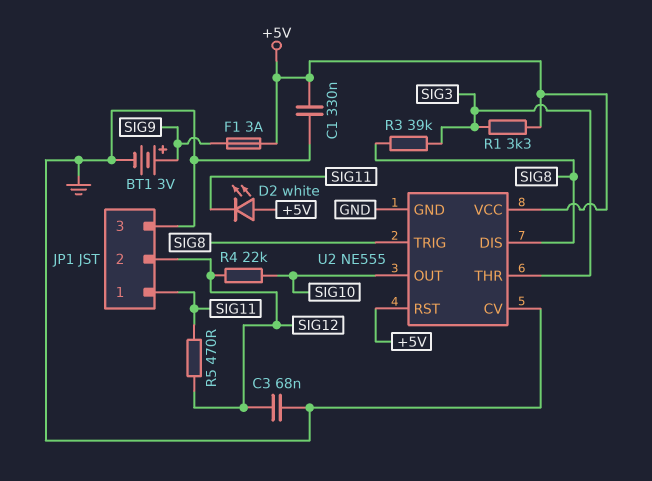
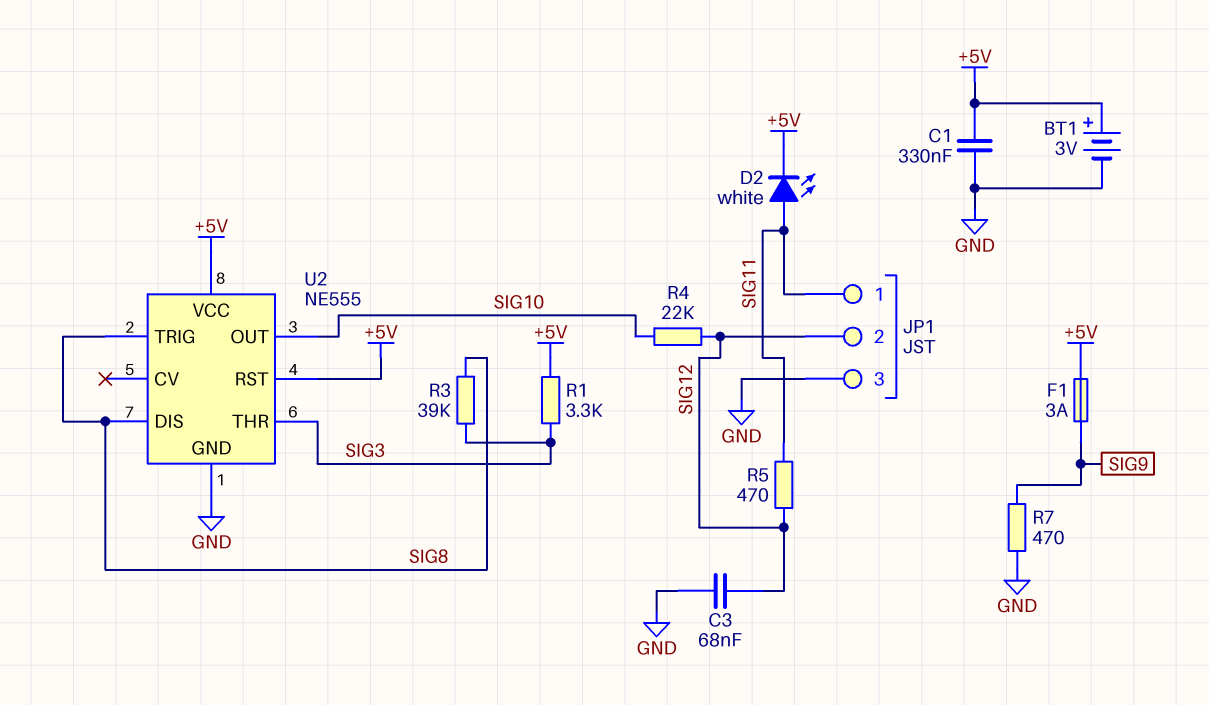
BT1: 3V (plus SIG9, minus GND) -> 3V (plus +5V, minus GND)
D2: LED white (A +5V, K SIG11) -> LED white (A SIG11, K +5V)
R7: none -> 470 (GND, SIG9)
U2 pin CV: GND -> none

